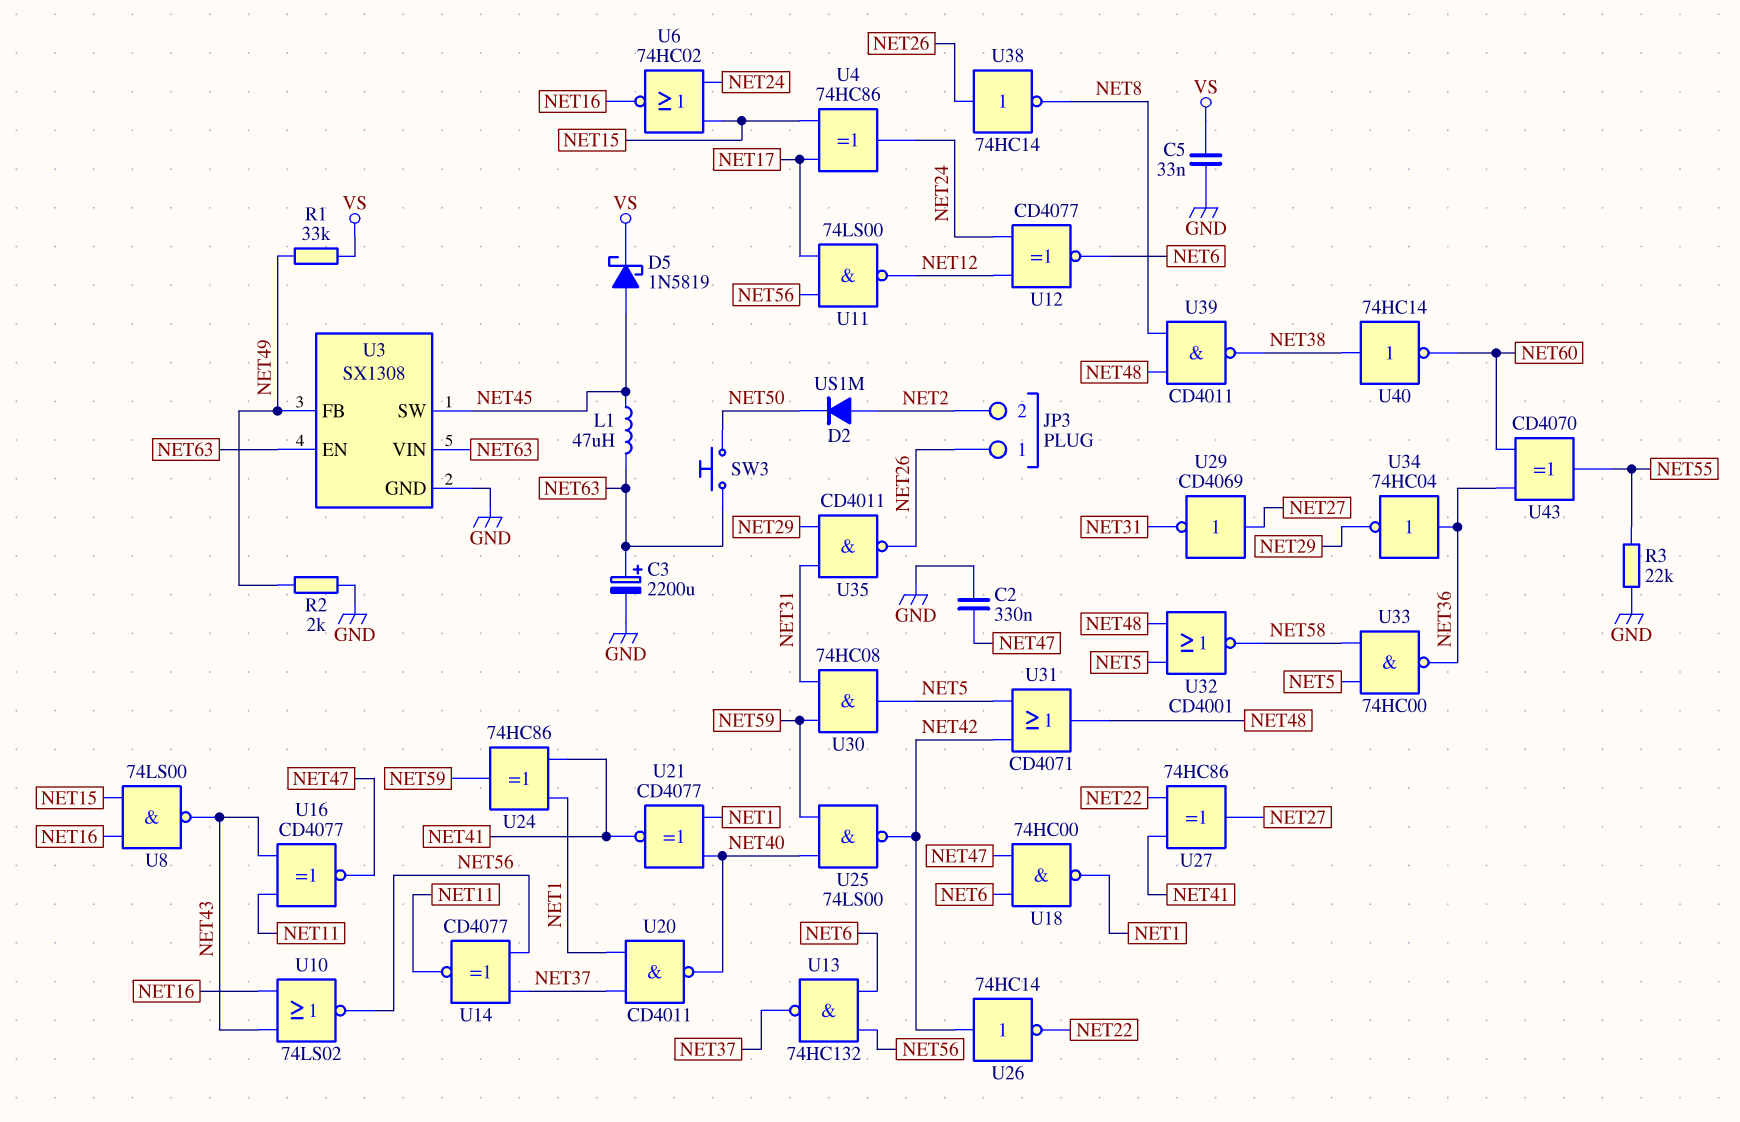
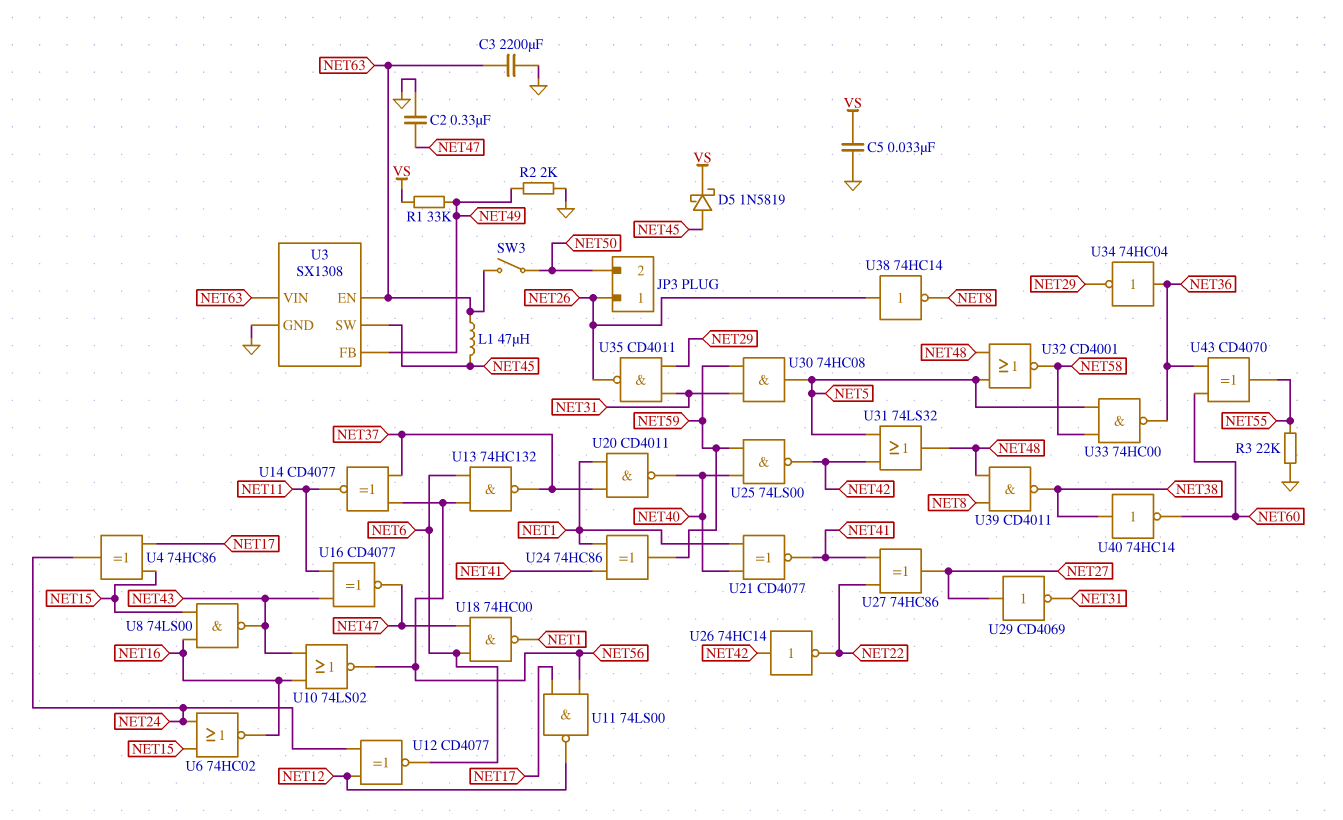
C3: 2200uF (plus NET63, minus GND) -> 2200uF (GND, NET63)
D2: diode US1M (A NET2, K NET50) -> none
JP3 pin 2: NET2 -> NET50
SW3: button (NET50, NET63) -> switch (NET50, NET63)
U31: OR CD4071 (in NET5, in NET42, out NET48) -> OR 74LS32 (in NET5, in NET42, out NET48)

